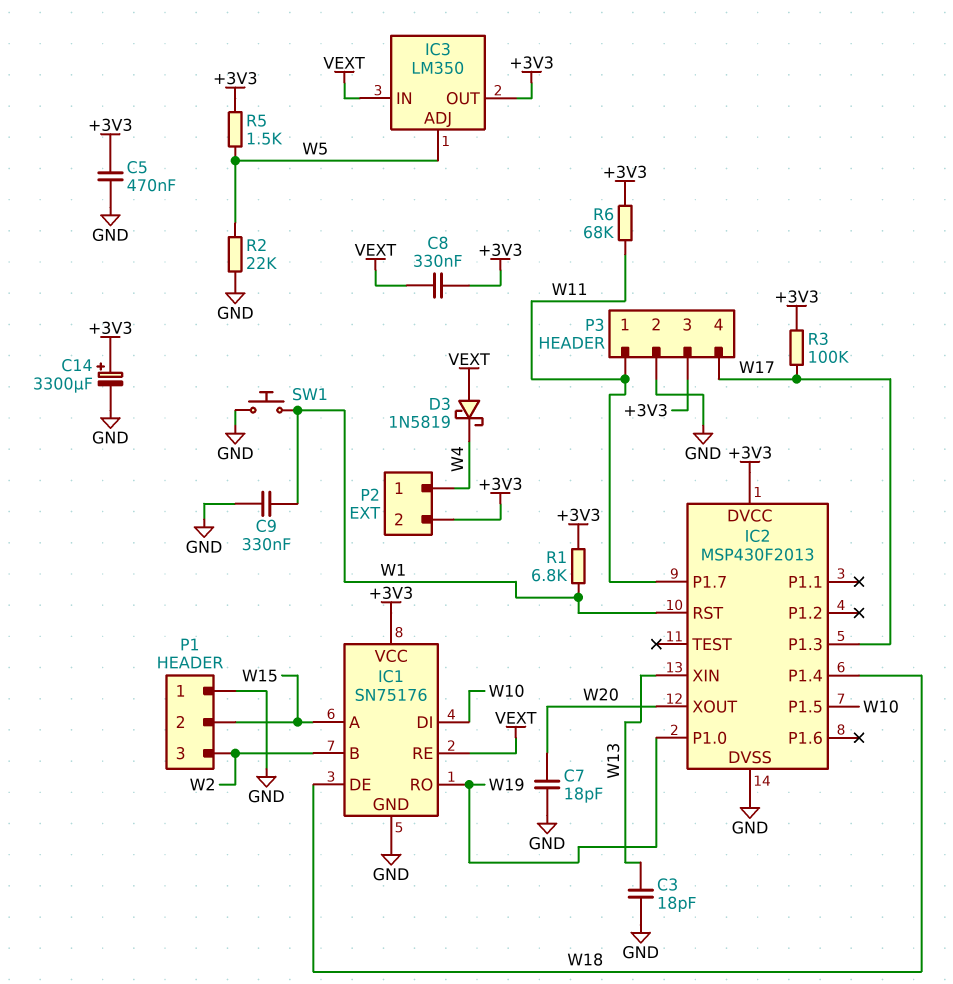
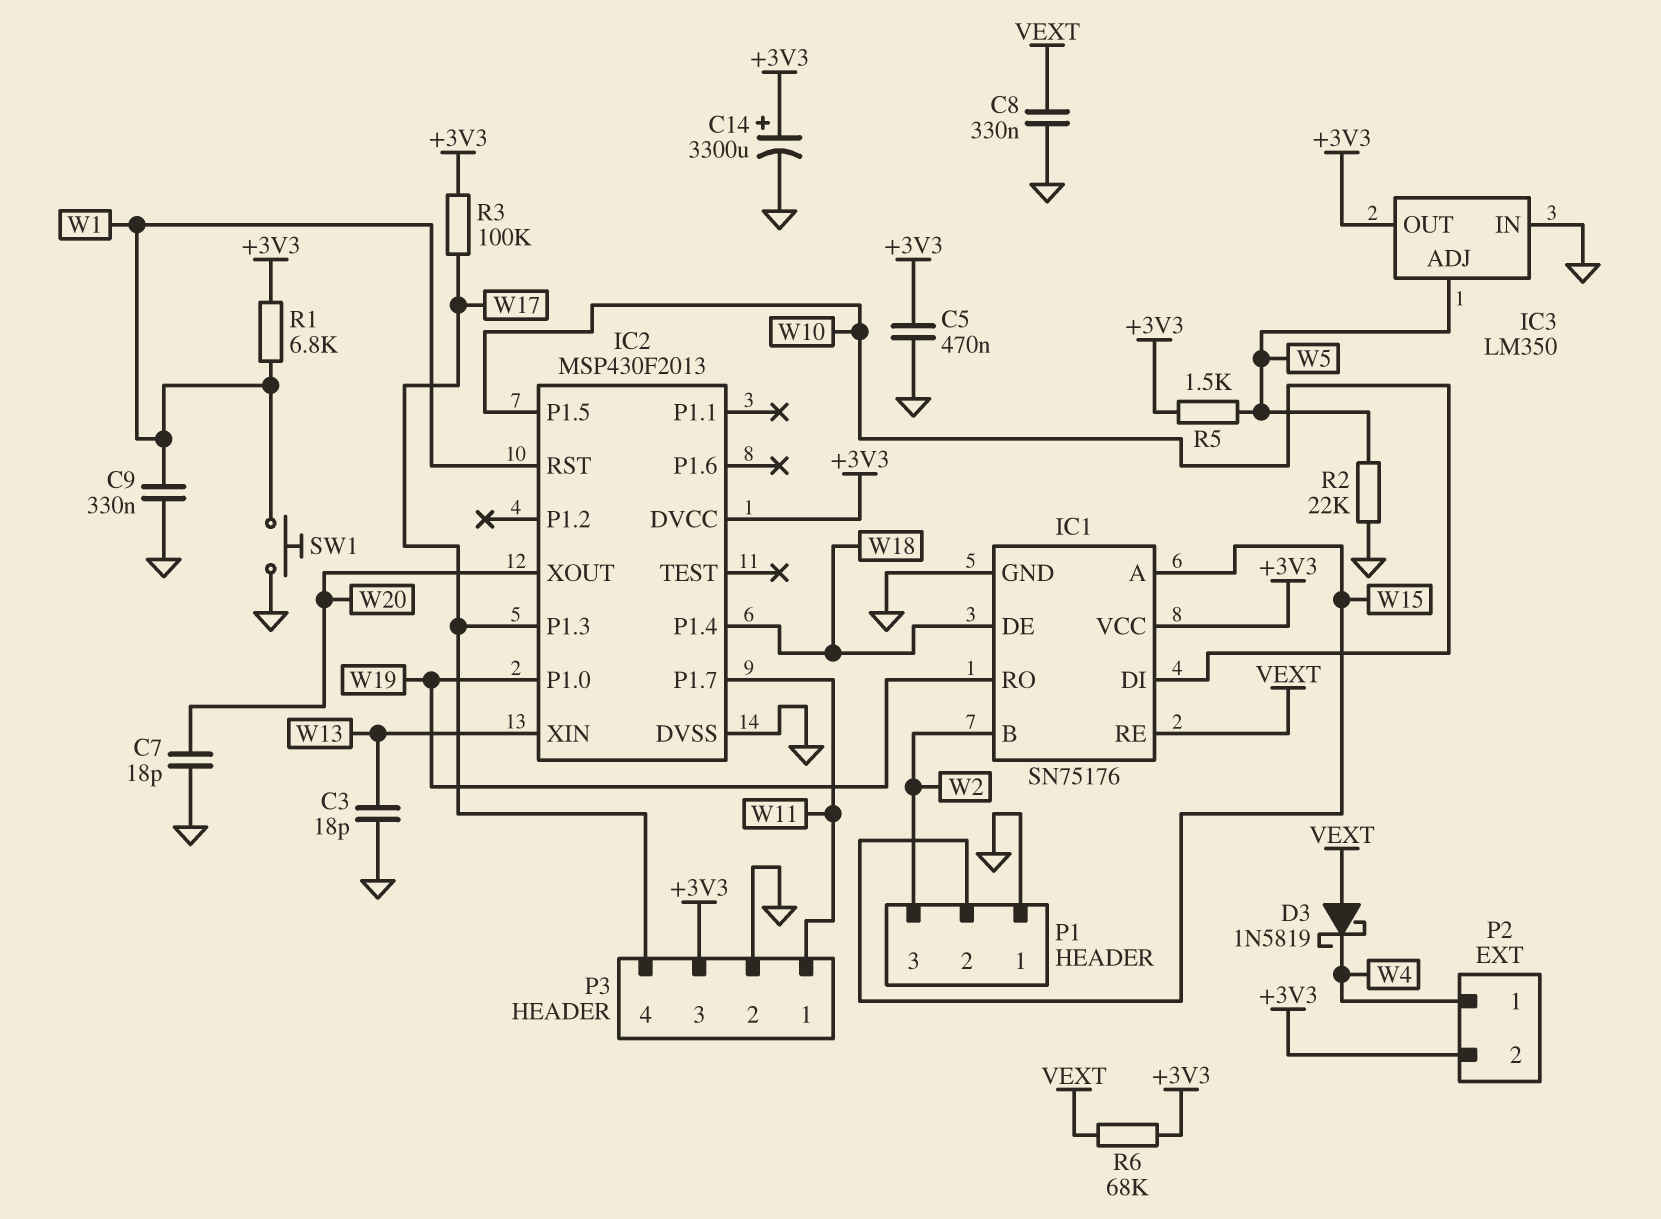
C8: 330nF (+3V3, VEXT) -> 330nF (GND, VEXT)
IC3 pin IN: VEXT -> GND
R6: 68k (+3V3, W11) -> 68k (+3V3, VEXT)

